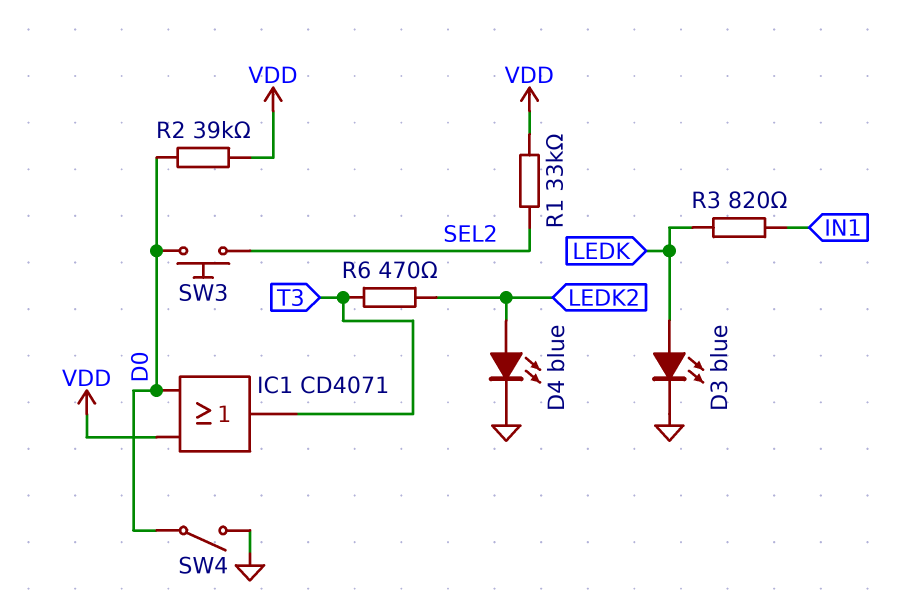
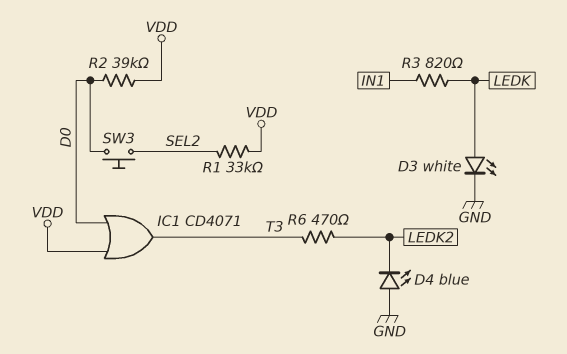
D3: LED blue (A LEDK, K GND) -> LED white (A LEDK, K GND)
D4: LED blue (A LEDK2, K GND) -> LED blue (A GND, K LEDK2)
SW4: switch (D0, GND) -> none

